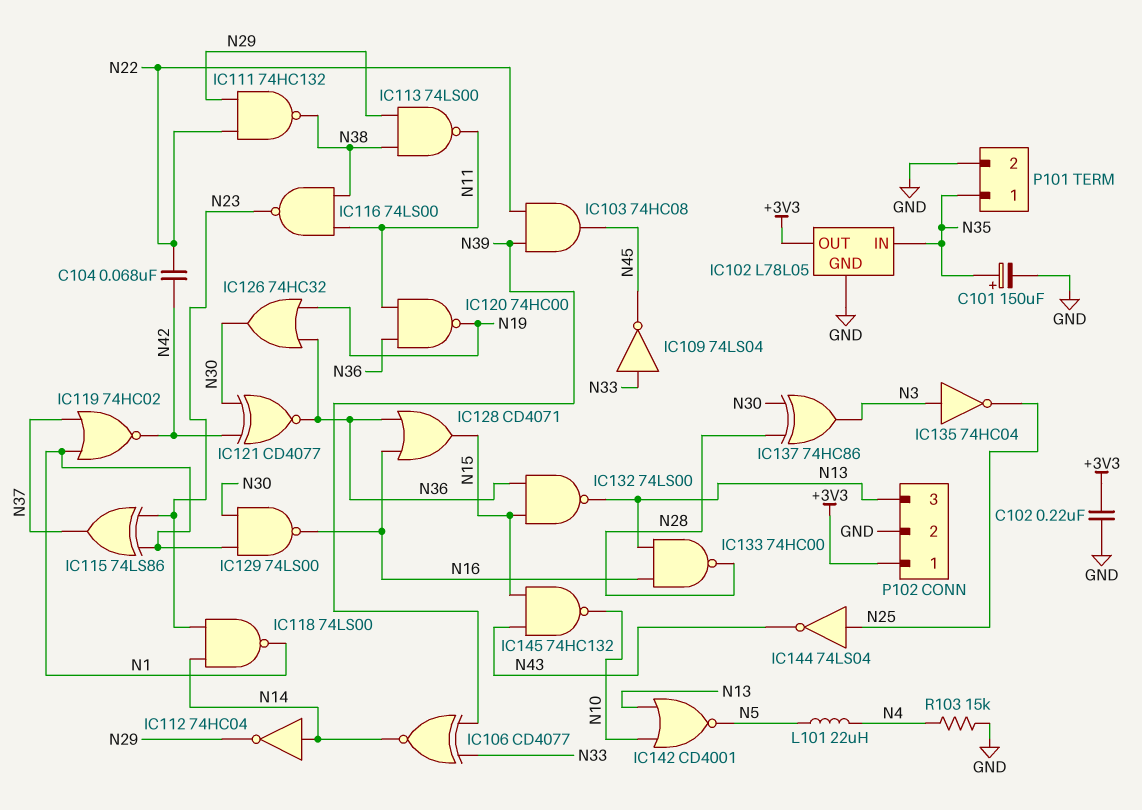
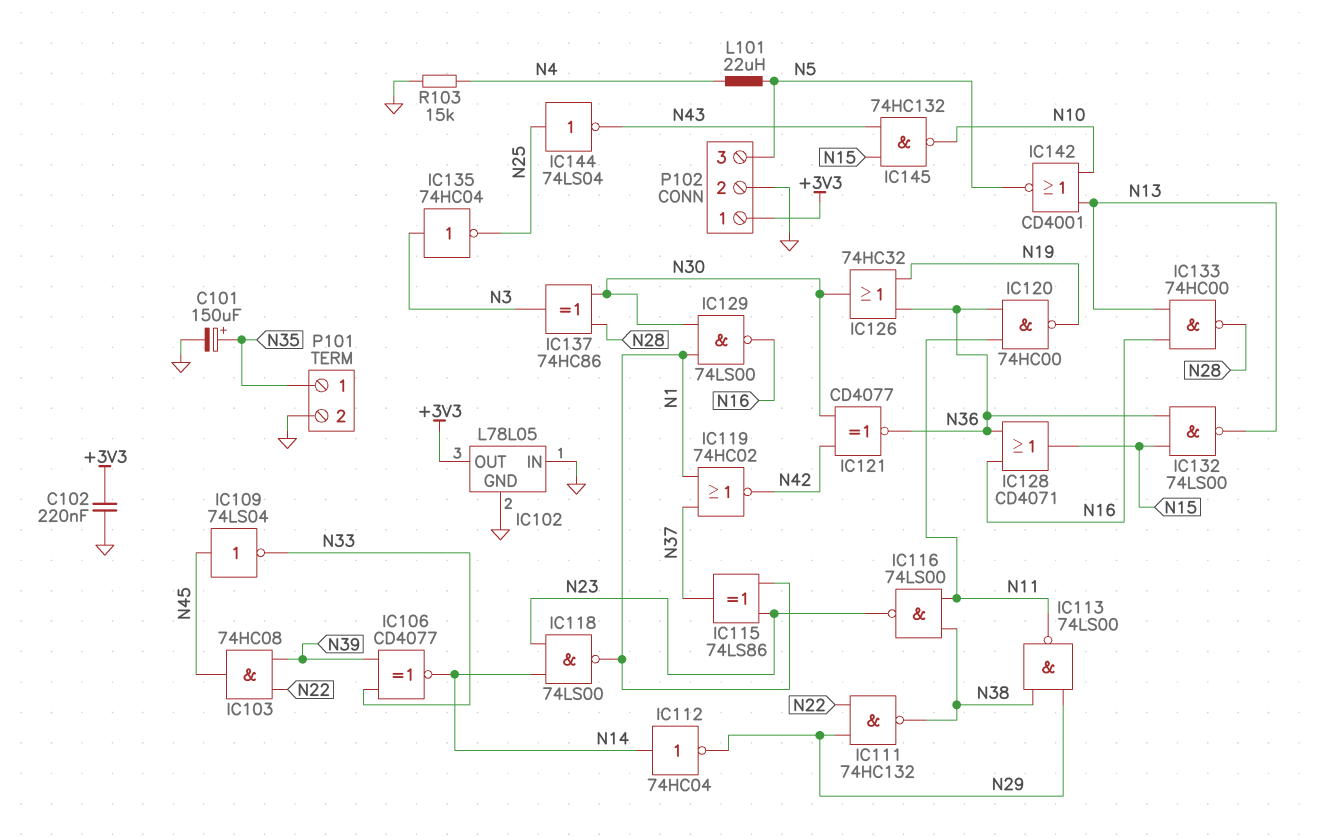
C104: 68nF (N22, N42) -> none
IC102 pin IN: N35 -> GND
IC109: NOT 74LS04 (in N33, out N45) -> NOT 74LS04 (in N45, out N33)
P102 pin 3: N13 -> N5

